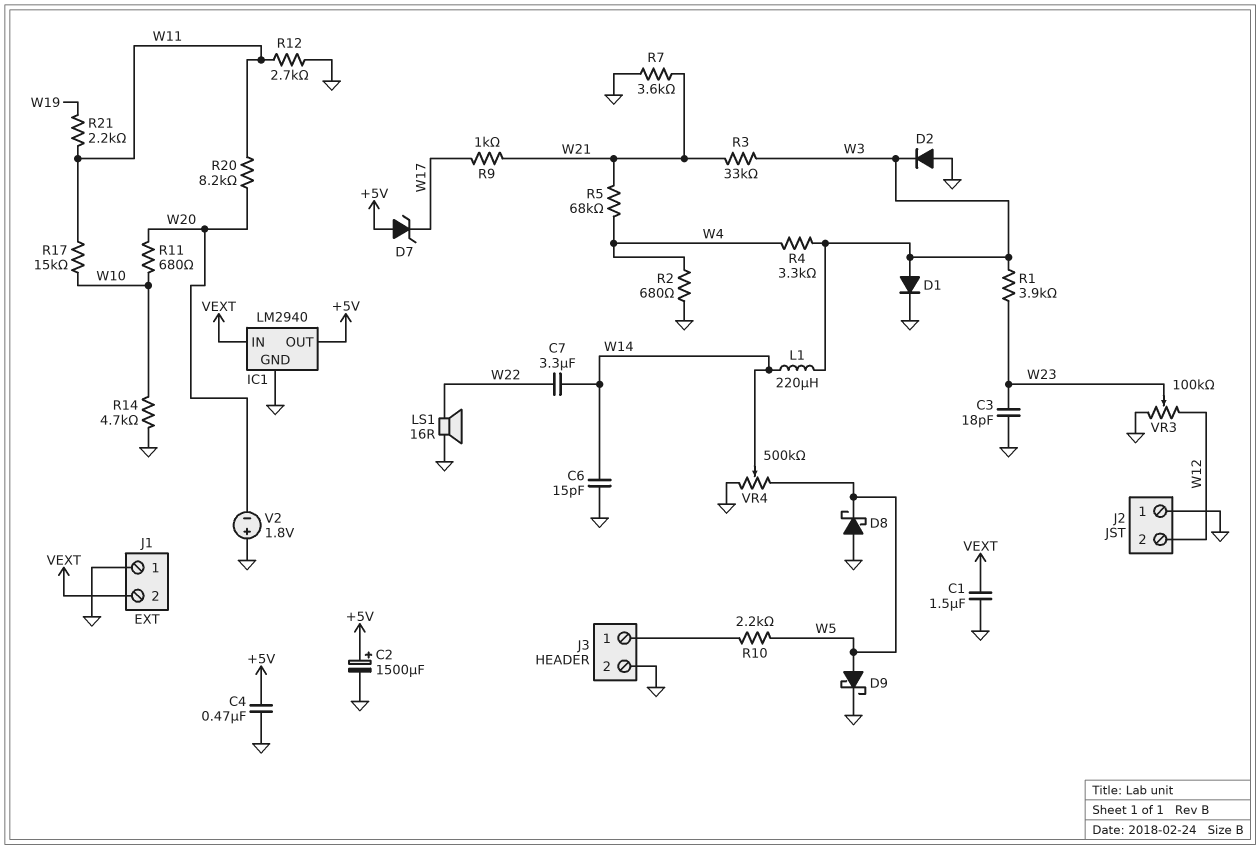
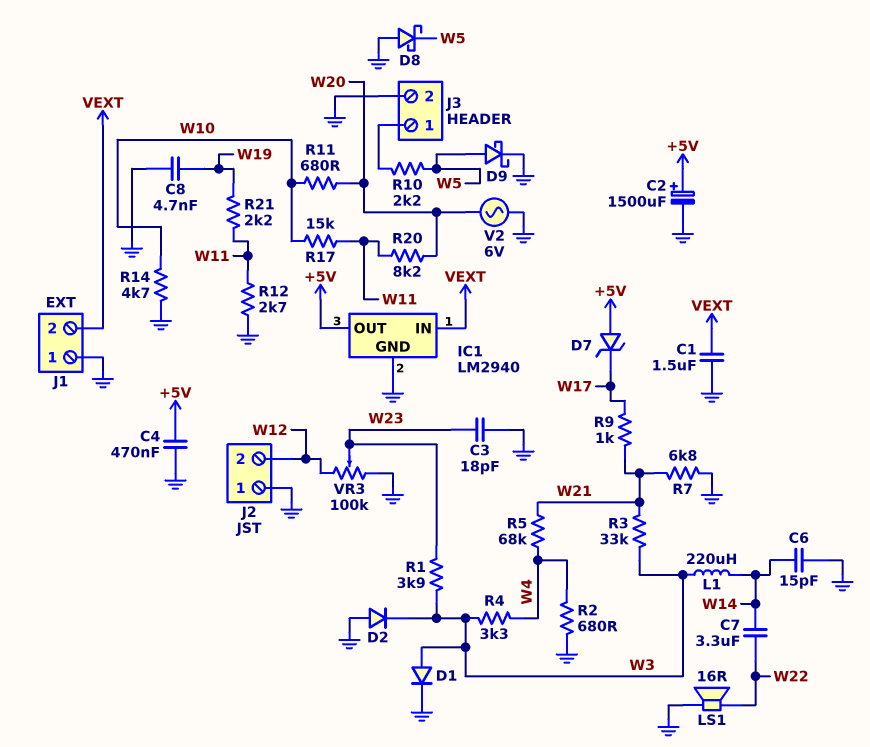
C8: none -> 4.7nF (GND, W19)
R7: 3.6k (GND, W21) -> 6.8k (GND, W21)
V2: 1.8V (plus GND, minus W20) -> AC 6V (GND, W20)
VR4: 500k (GND, W5, wiper W14) -> none

